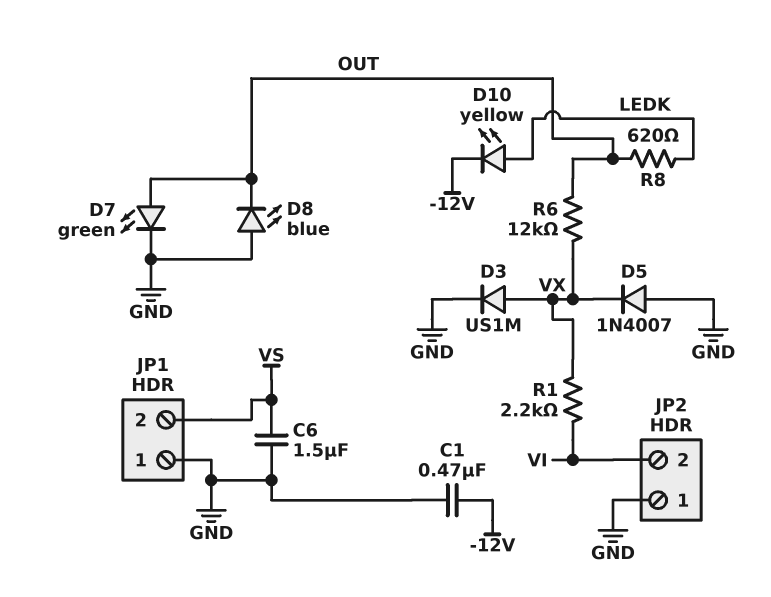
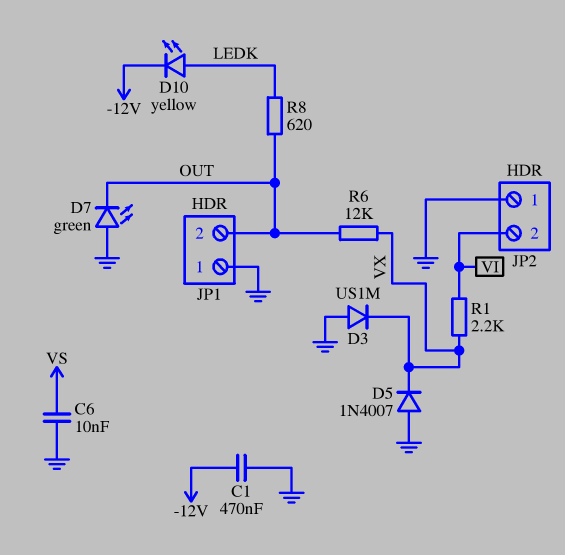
C6: 1.5uF (GND, VS) -> 10nF (GND, VS)
D3: diode US1M (A VX, K GND) -> diode US1M (A GND, K VX)
D7: LED green (A OUT, K GND) -> LED green (A GND, K OUT)
D8: LED blue (A GND, K OUT) -> none
JP1 pin 2: VS -> OUT

